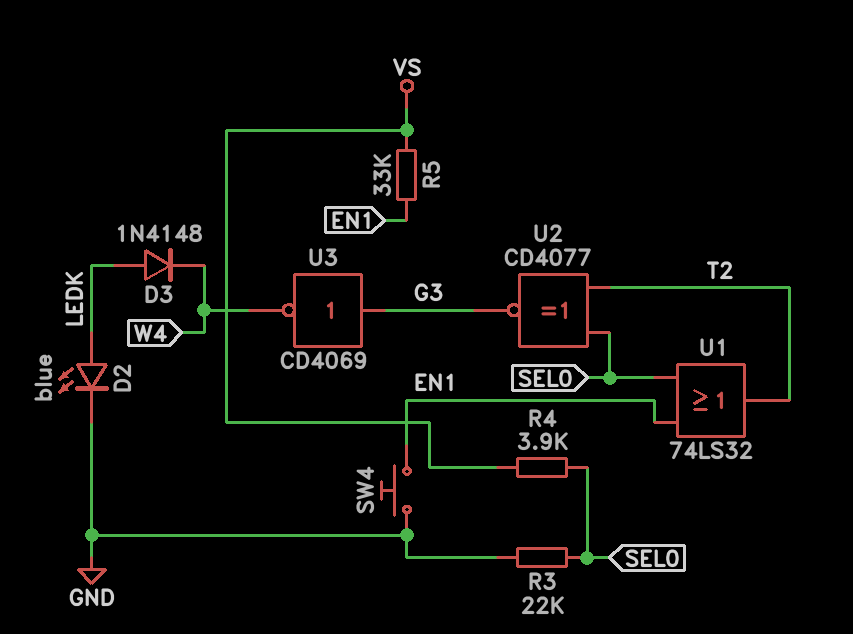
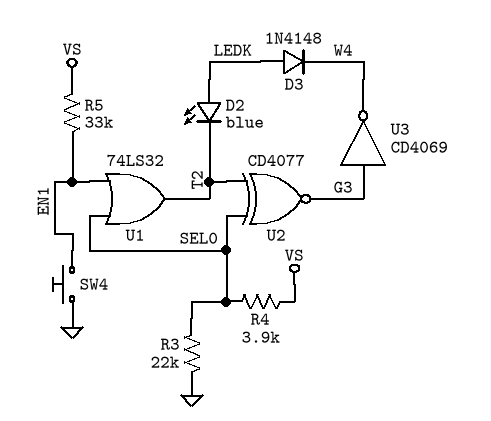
D2: LED blue (A LEDK, K GND) -> LED blue (A LEDK, K T2)

